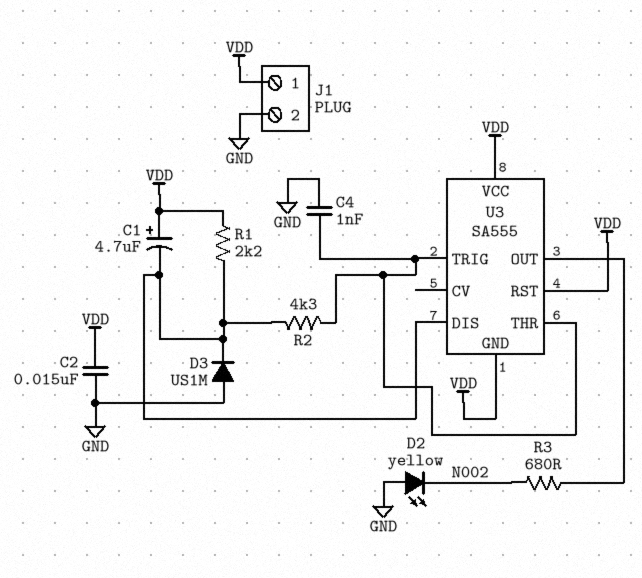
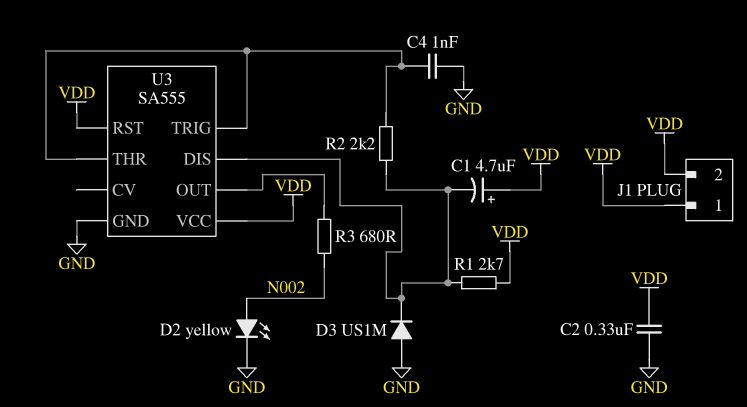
C2: 15nF (GND, VDD) -> 330nF (GND, VDD)
D2: LED yellow (A GND, K N002) -> LED yellow (A N002, K GND)
J1 pin 2: GND -> VDD
R1: 2.2k (U3/DIS, VDD) -> 2.7k (U3/DIS, VDD)
R2: 4.3k (U3/DIS, U3/THR) -> 2.2k (U3/DIS, U3/THR)
U3 pin GND: VDD -> GND

